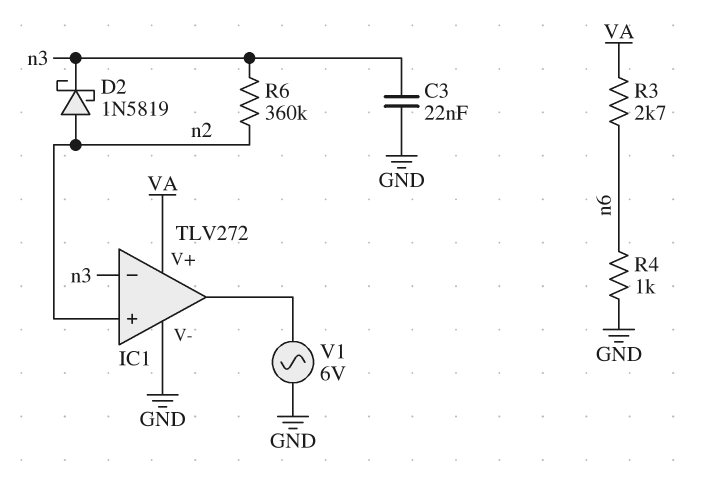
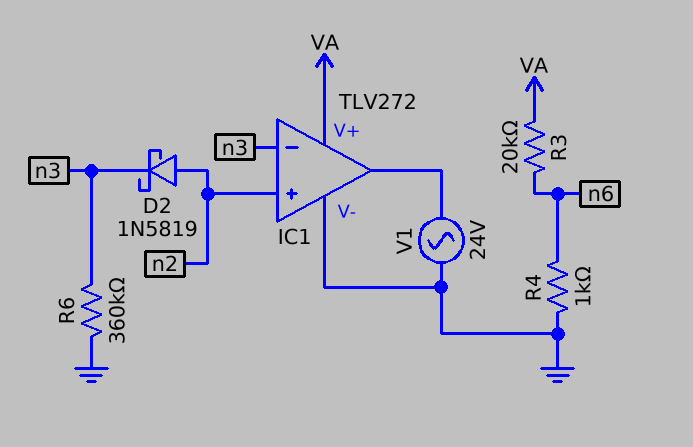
C3: 22nF (GND, n3) -> none
R3: 2.7k (VA, n6) -> 20k (VA, n6)
R6: 360k (n2, n3) -> 360k (GND, n3)
V1: AC 6V (GND, IC1/out) -> AC 24V (GND, IC1/out)

